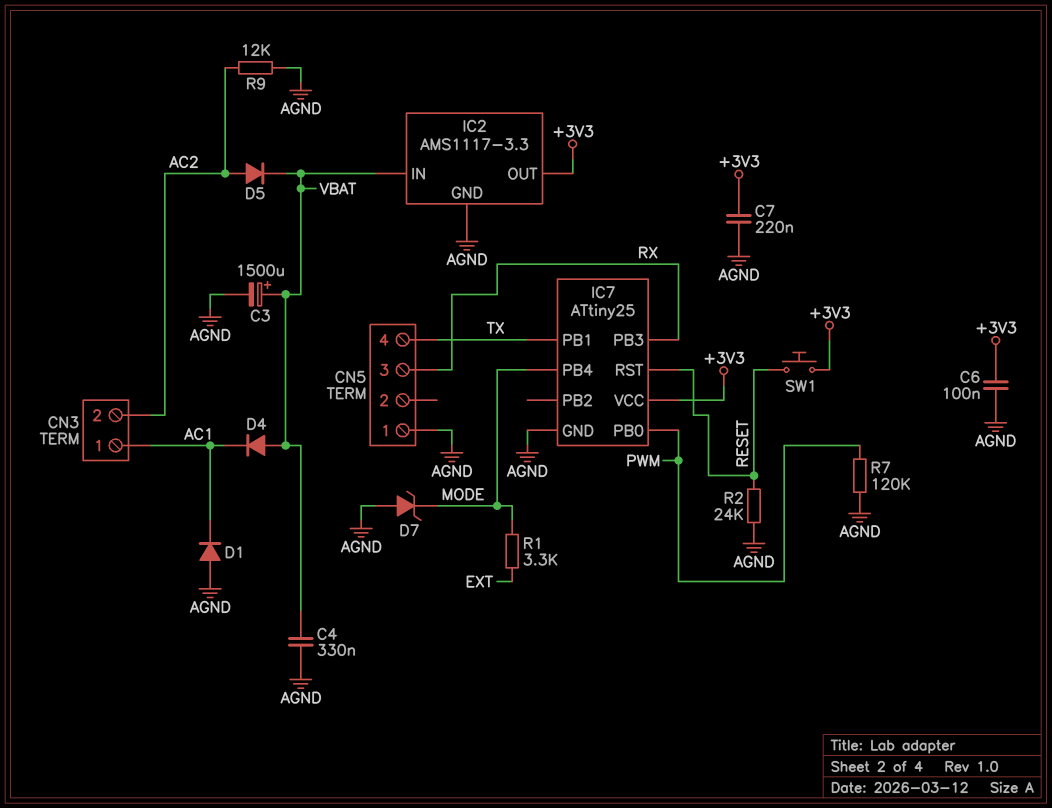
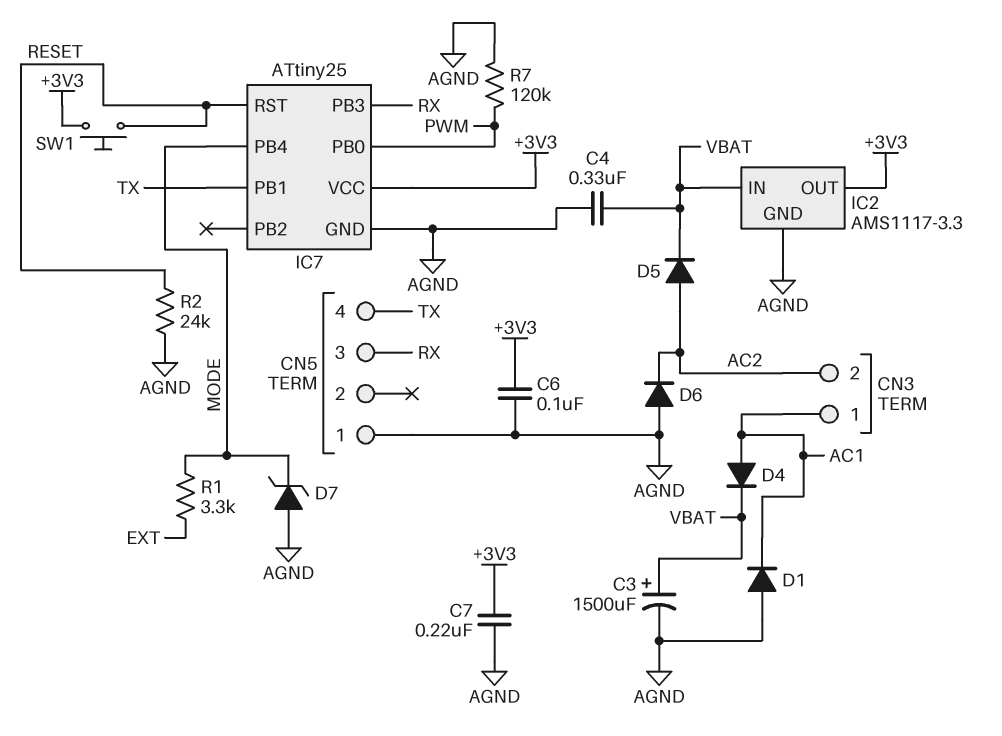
D4: diode (A VBAT, K AC1) -> diode (A AC1, K VBAT)
D6: none -> diode (A AGND, K AC2)
R9: 12k (AC2, AGND) -> none

